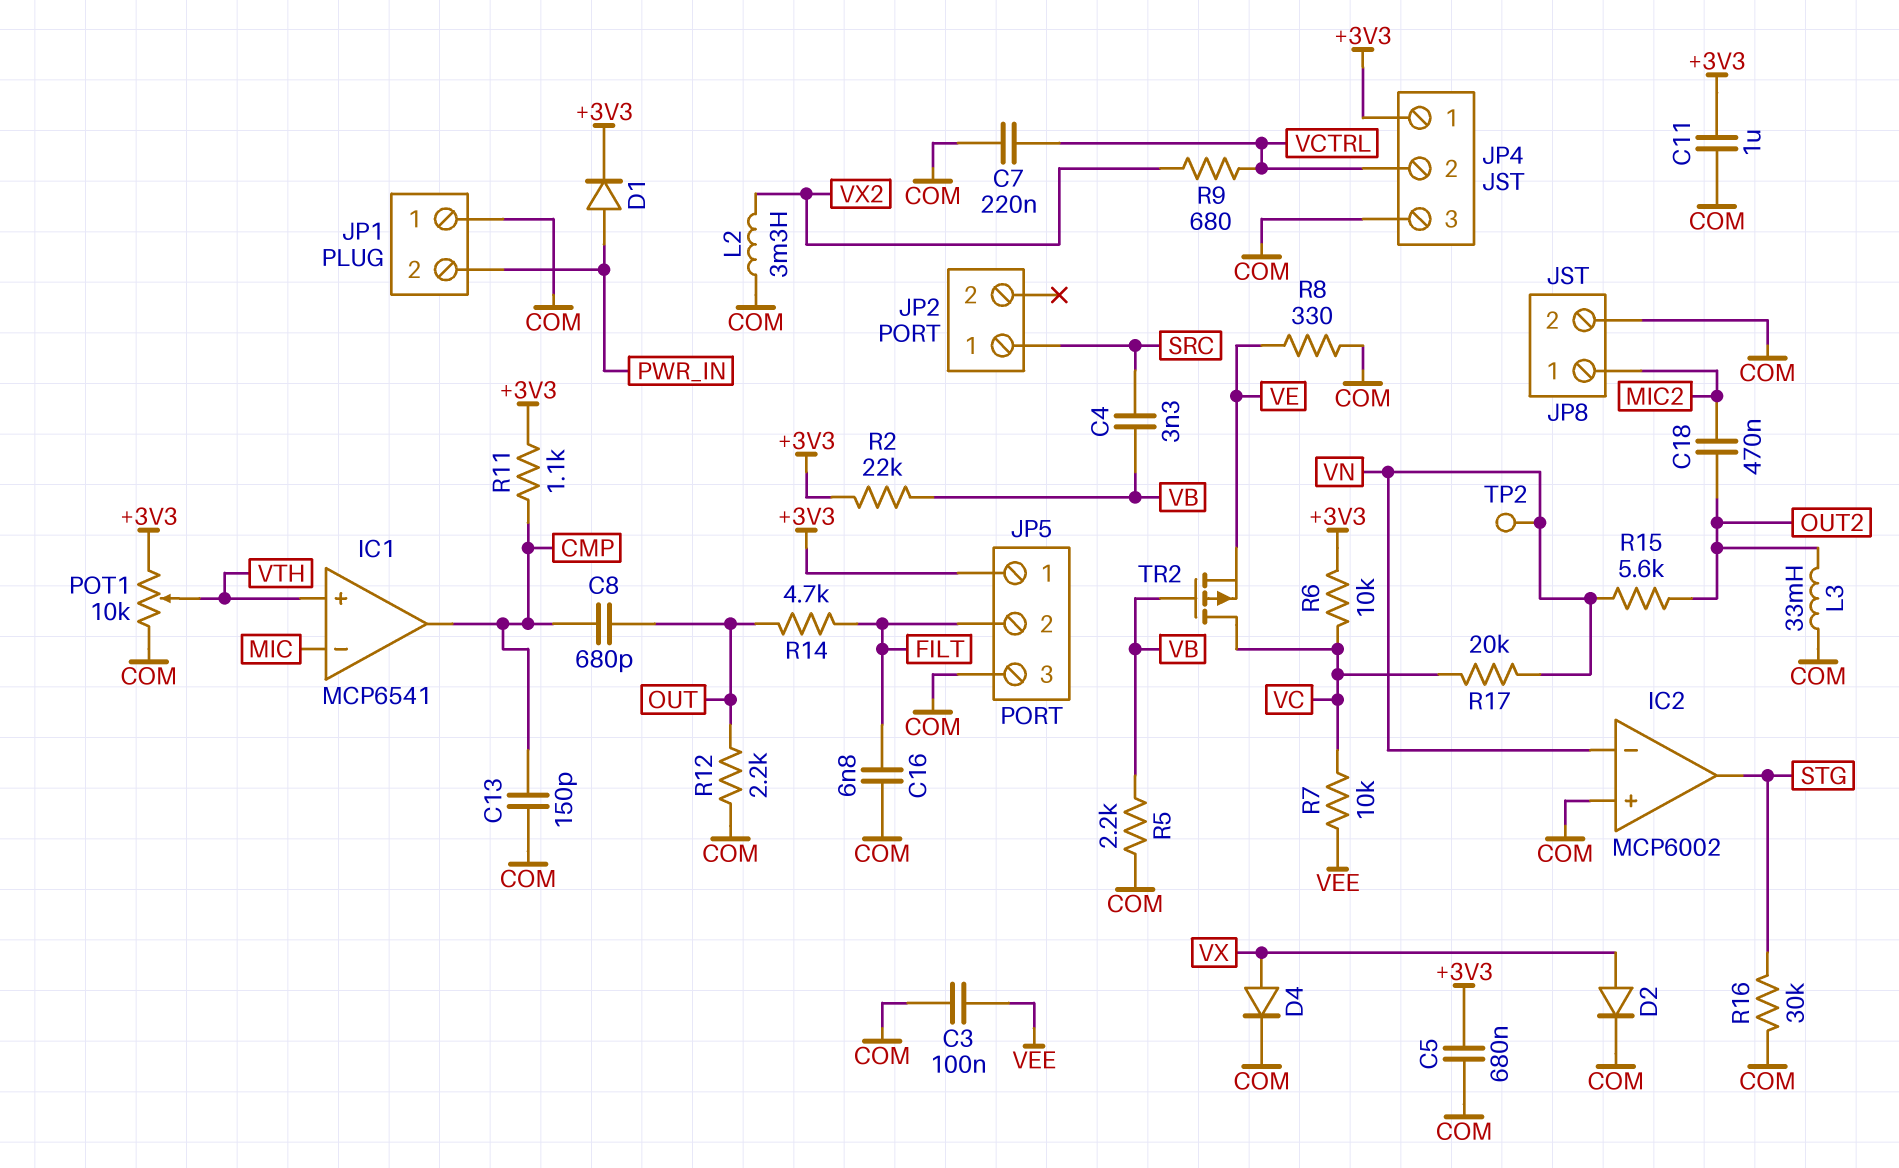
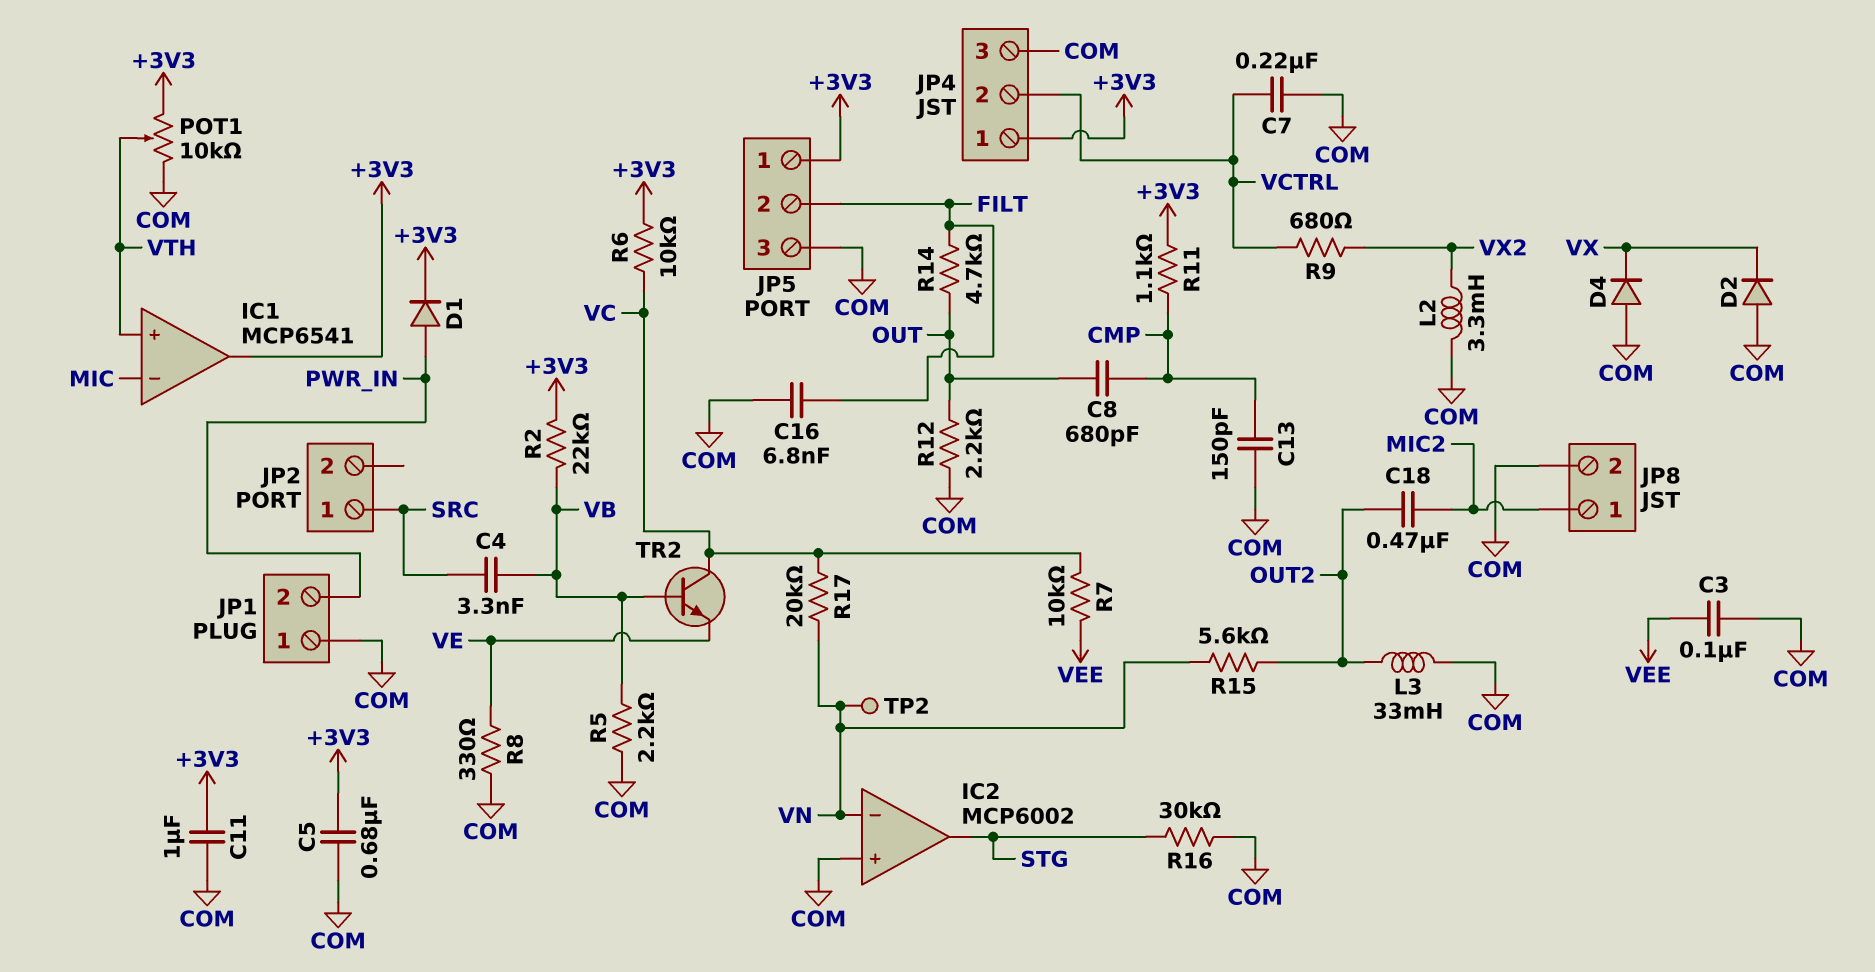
D2: diode (A VX, K COM) -> diode (A COM, K VX)
D4: diode (A VX, K COM) -> diode (A COM, K VX)
IC1 pin out: CMP -> +3V3
TR2: PMOS (G VB, D VC, S VE) -> NPN (B VB, C VC, E VE)

